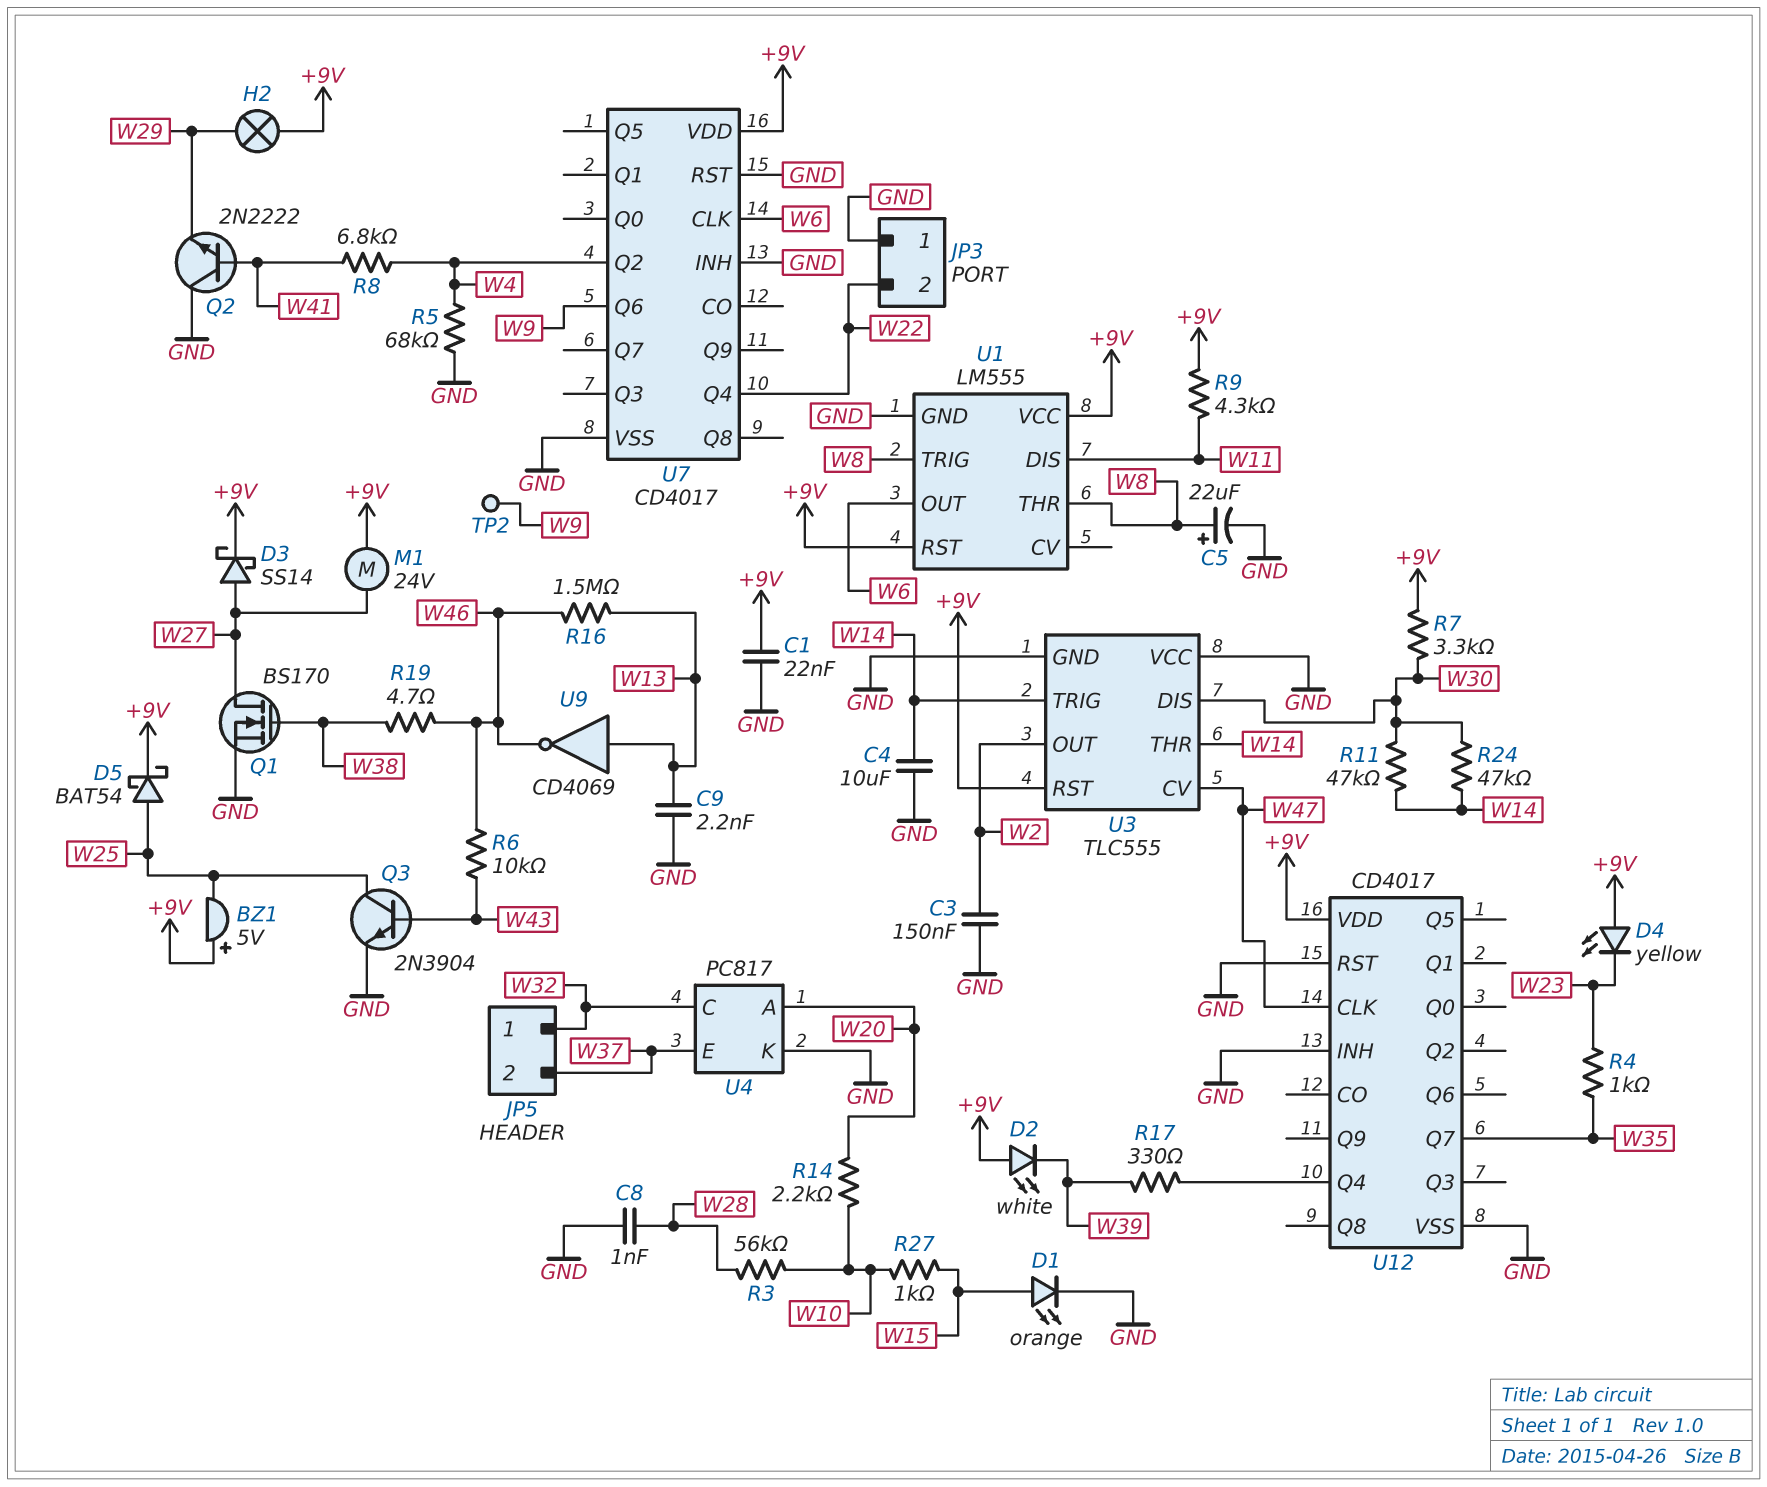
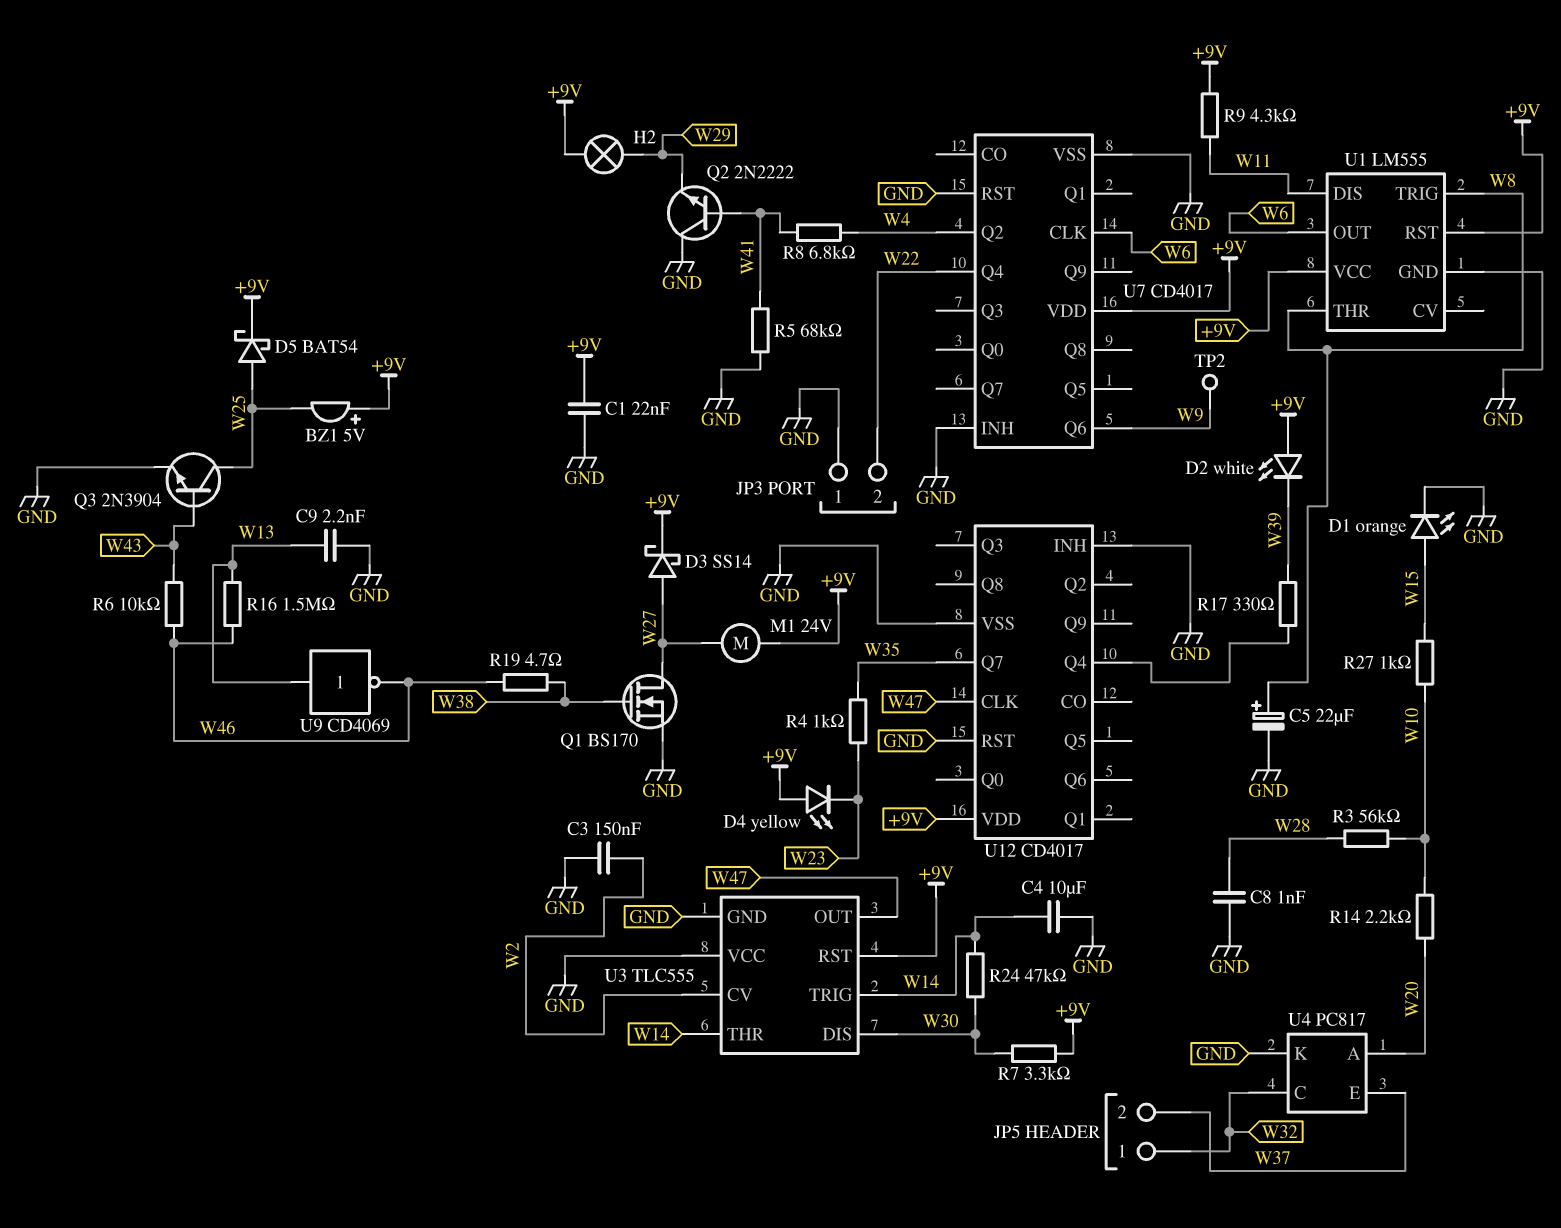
R5: 68k (GND, W4) -> 68k (GND, W41)
R11: 47k (W14, W30) -> none
U3 pin CV: W47 -> W2
U3 pin OUT: W2 -> W47

